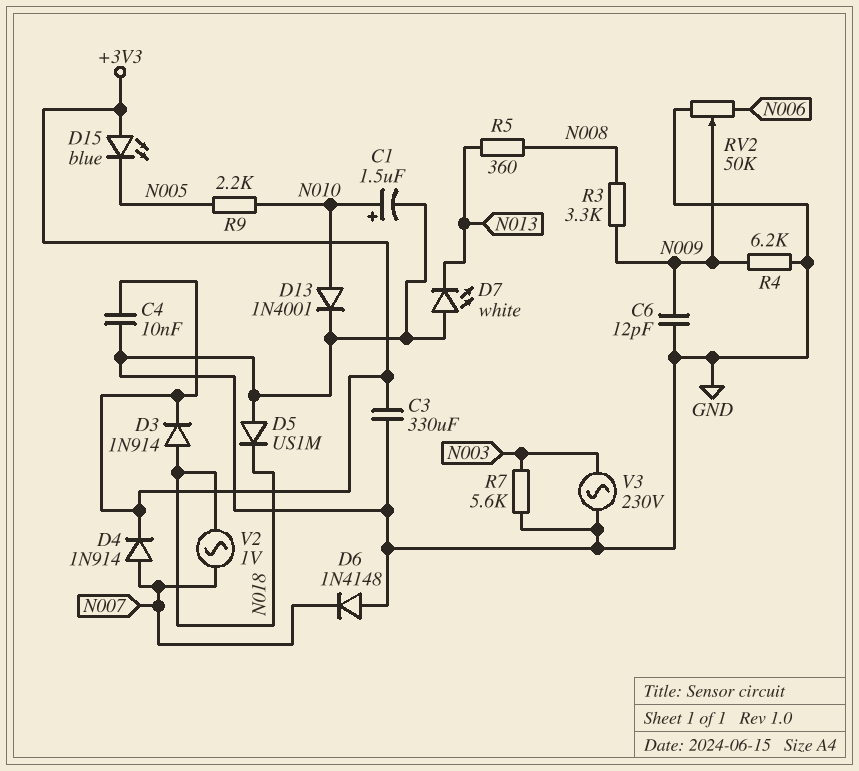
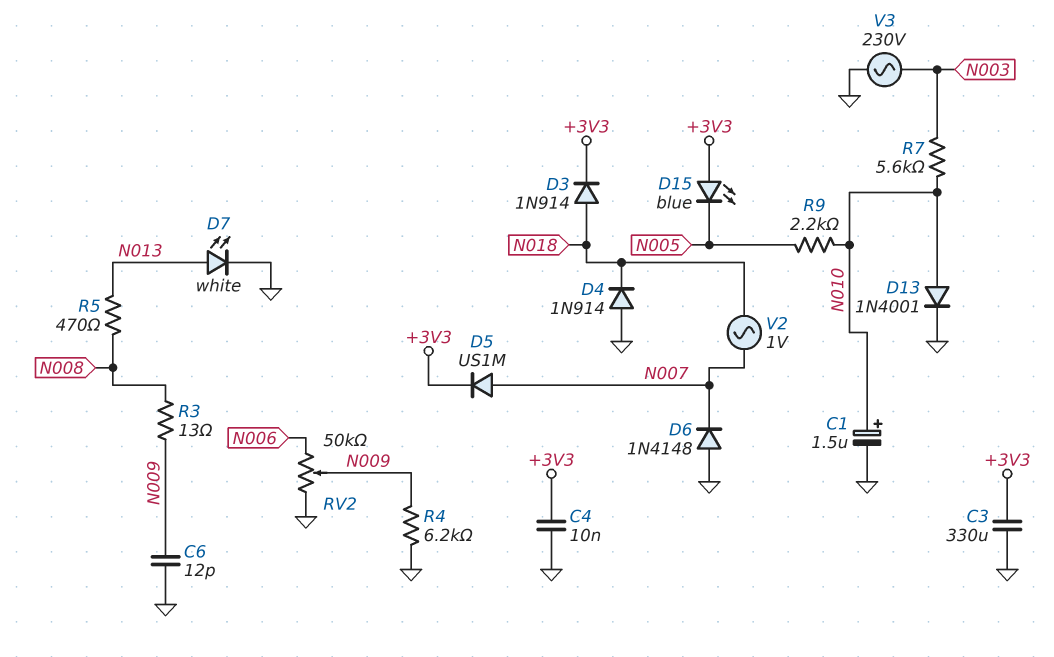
D4: diode 1N914 (A N007, K +3V3) -> diode 1N914 (A GND, K N018)
D5: diode US1M (A GND, K N018) -> diode US1M (A N007, K +3V3)
D7: LED white (A GND, K N013) -> LED white (A N013, K GND)
R3: 3.3k (N008, N009) -> 13 (N008, N009)
R5: 360 (N008, N013) -> 470 (N008, N013)
R7: 5.6k (GND, N003) -> 5.6k (N003, N010)

